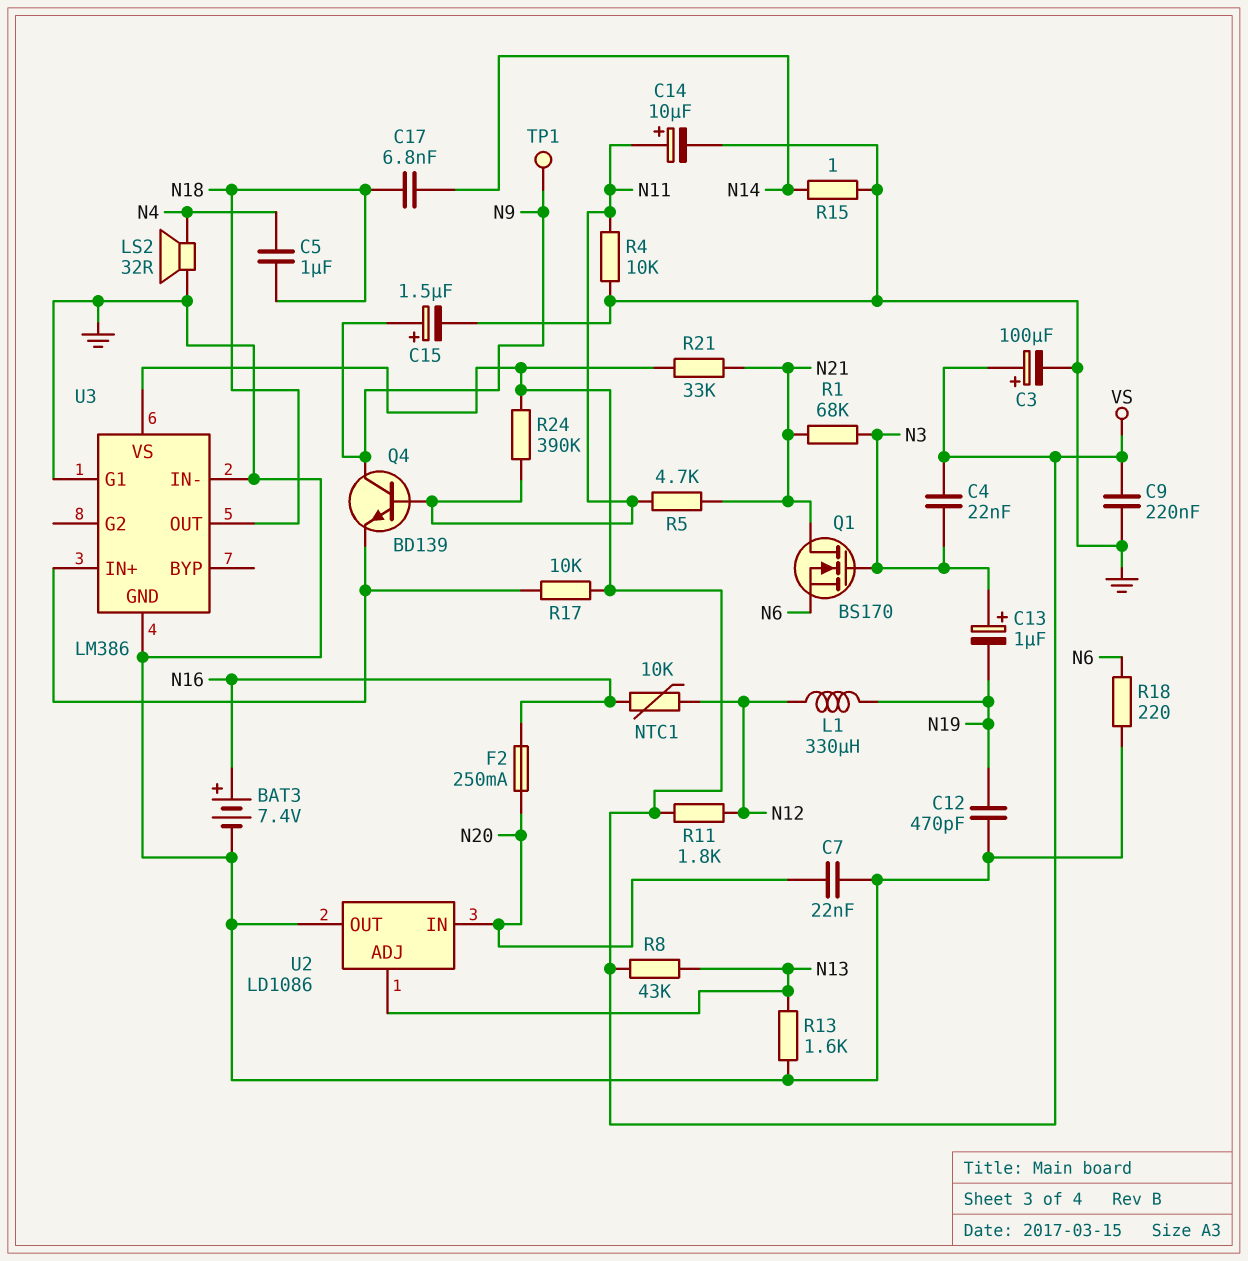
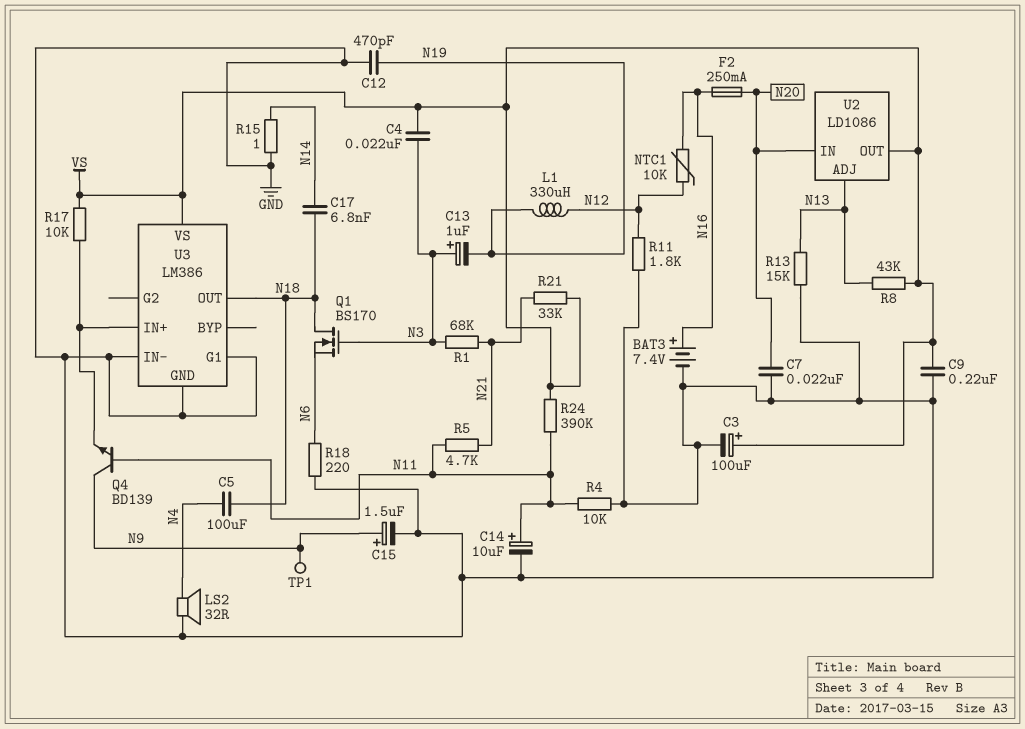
C5: 1uF (N4, N18) -> 100uF (N4, N18)
Q1: NMOS BS170 (G N3, D N21, S N6) -> NMOS BS170 (G N3, D N18, S N6)
R11: 1.8k (N12, VS) -> 1.8k (GND, N12)
R13: 1.6k (GND, N13) -> 15k (GND, N13)
U2 pin OUT: GND -> VS

